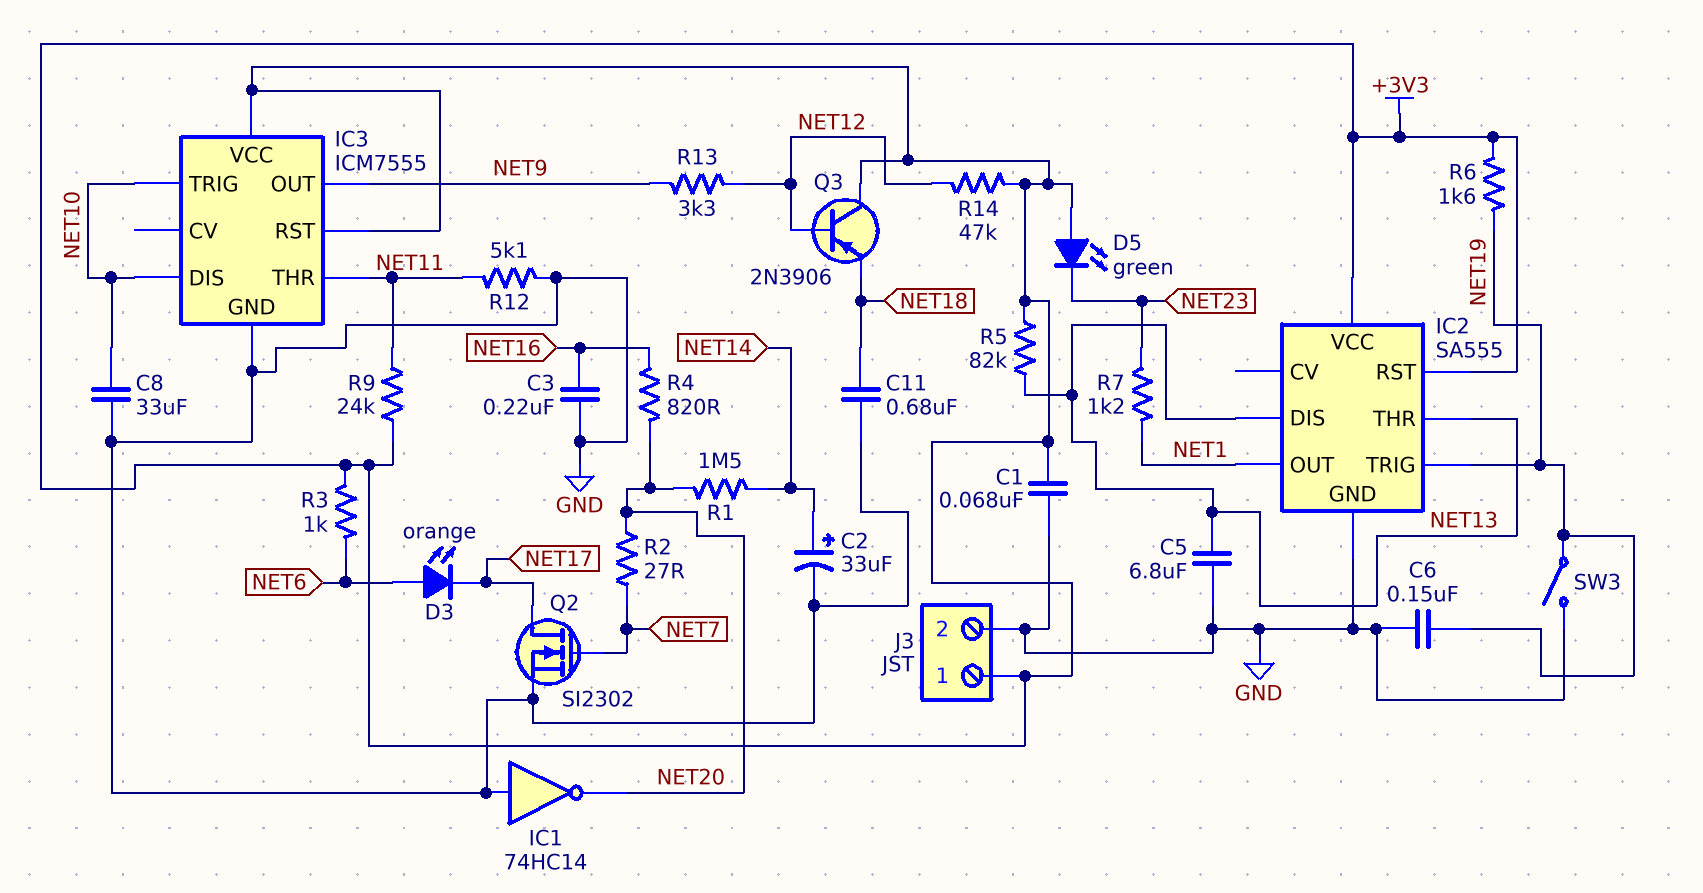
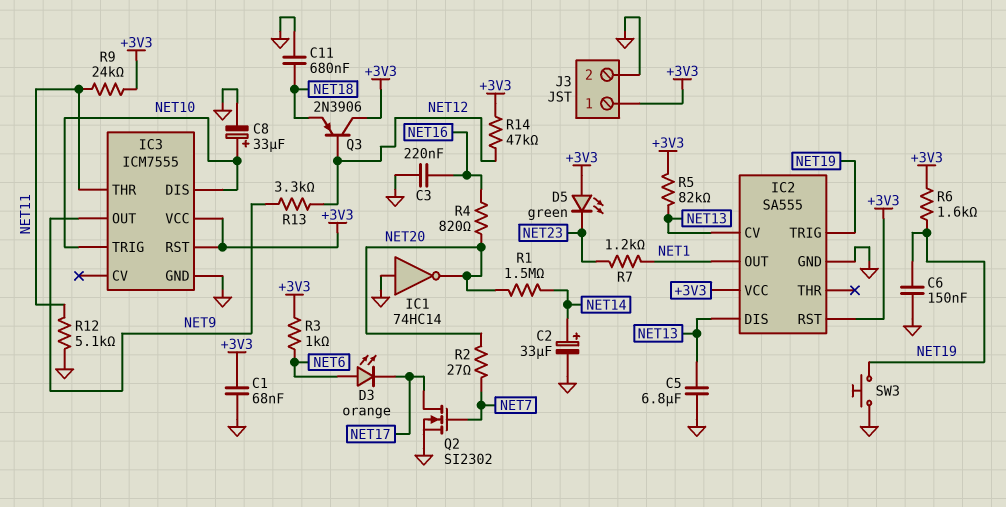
C8: 33uF (GND, NET10) -> 33uF (plus NET10, minus GND)
IC2 pin CV: none -> NET13
IC2 pin THR: NET13 -> none
SW3: switch (GND, NET19) -> button (GND, NET19)

